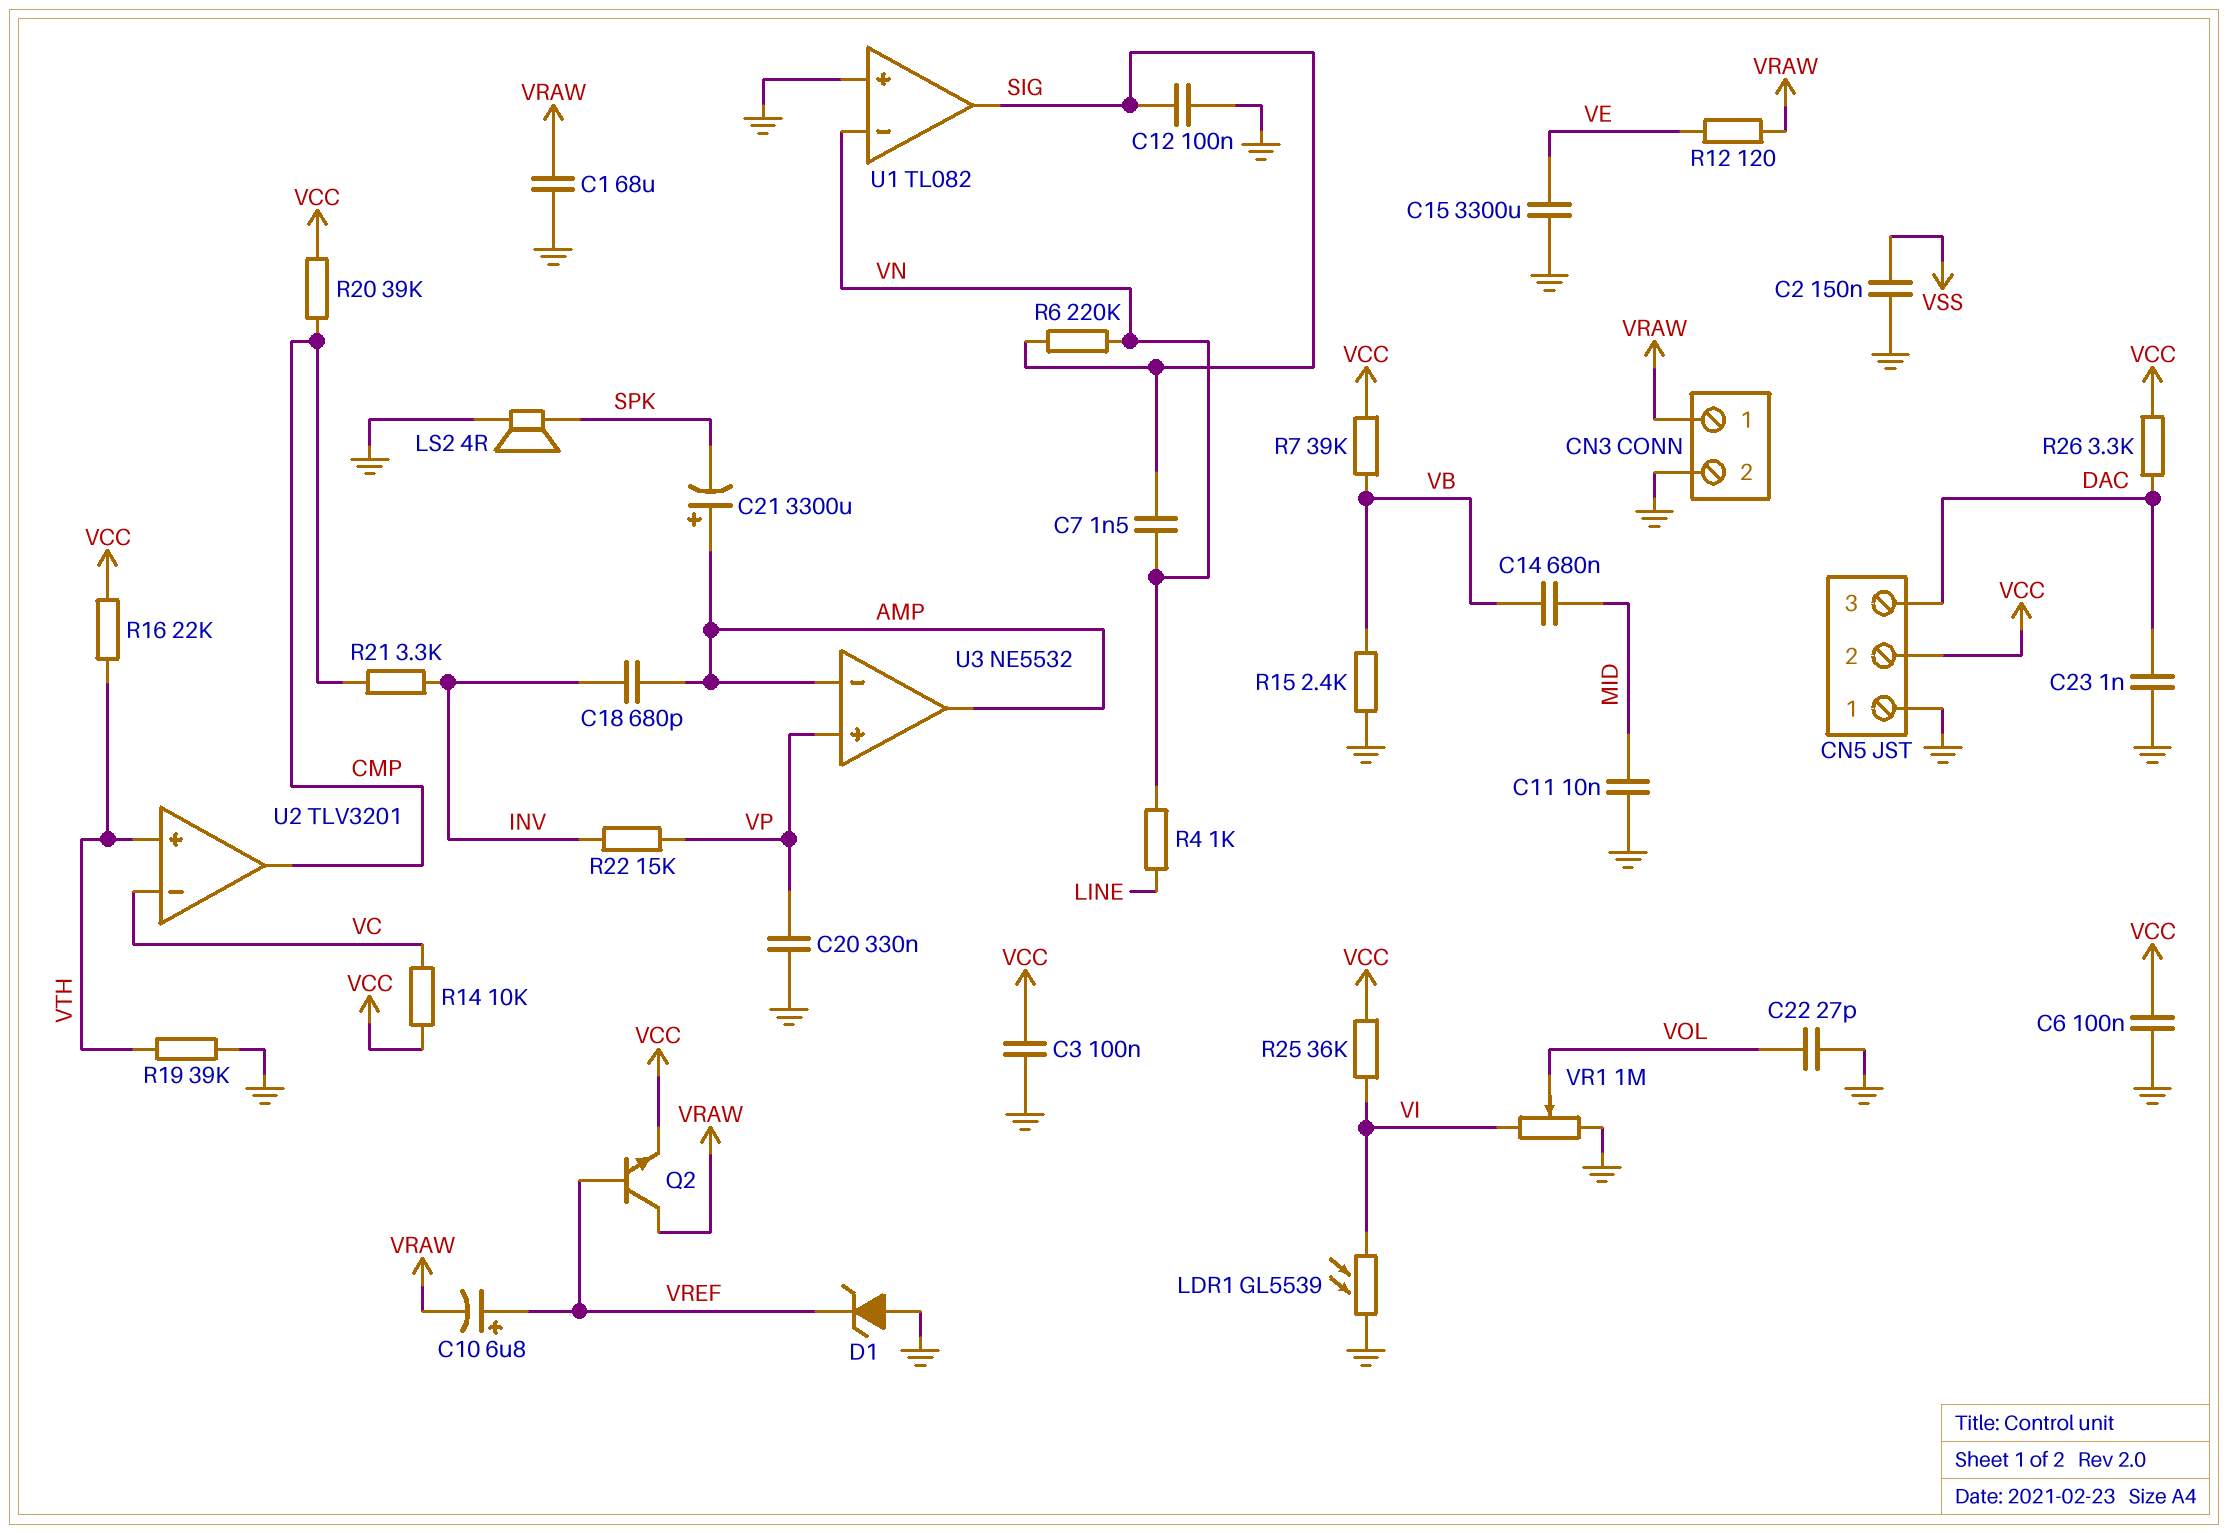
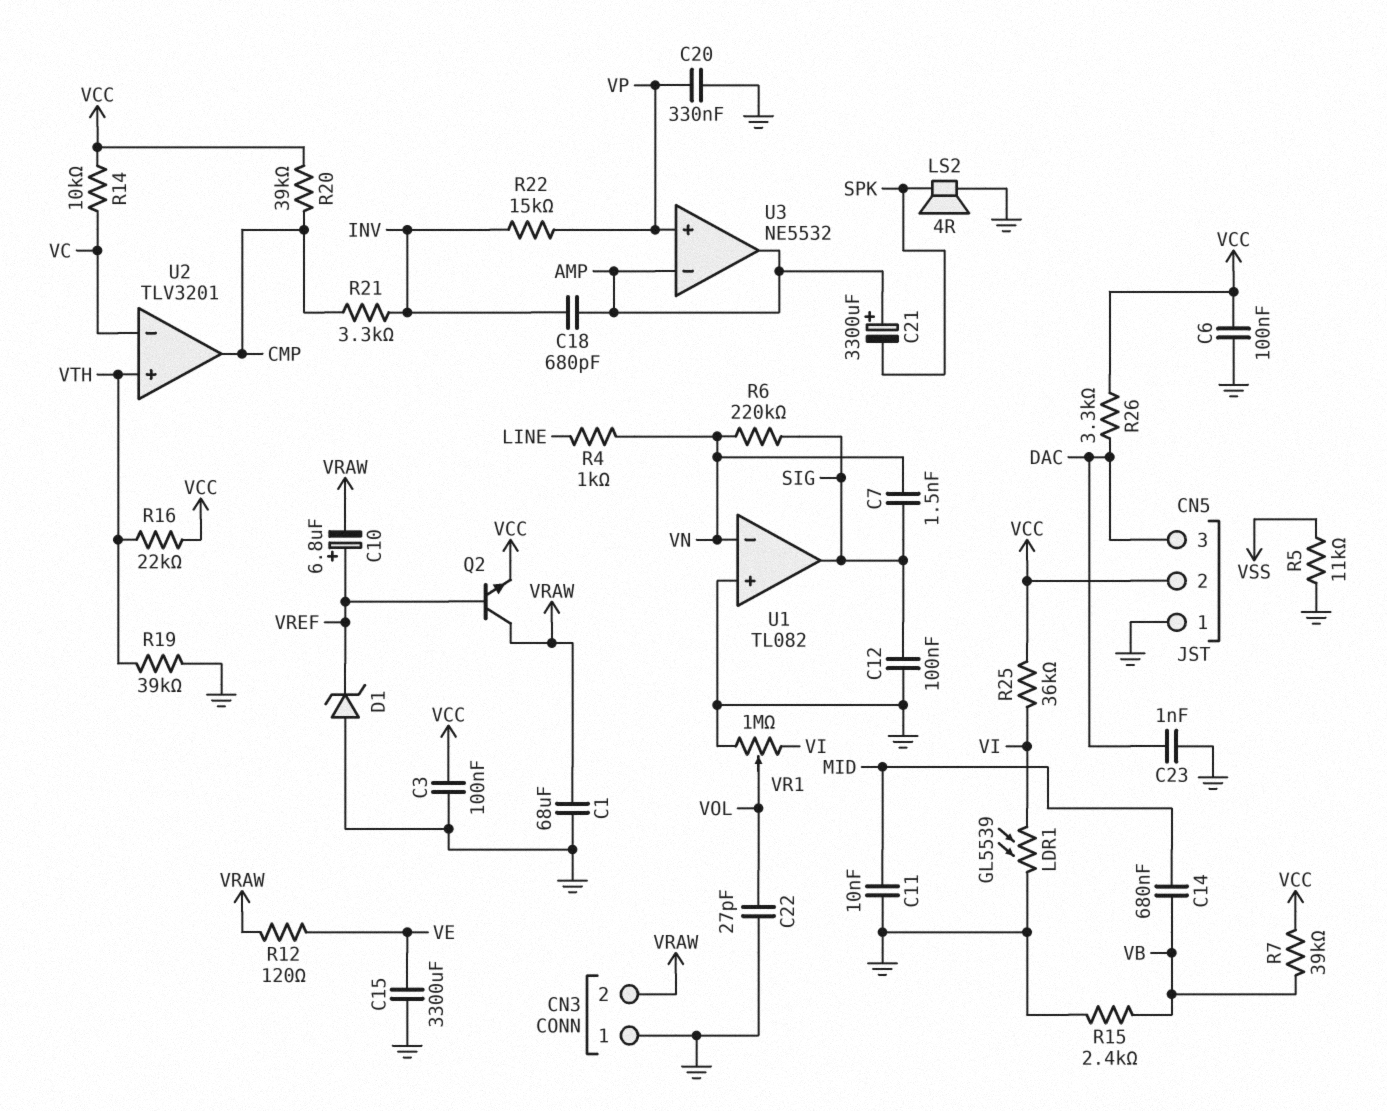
C2: 150nF (GND, VSS) -> none
CN3 pin 1: VRAW -> GND
CN3 pin 2: GND -> VRAW
R5: none -> 11k (GND, VSS)

